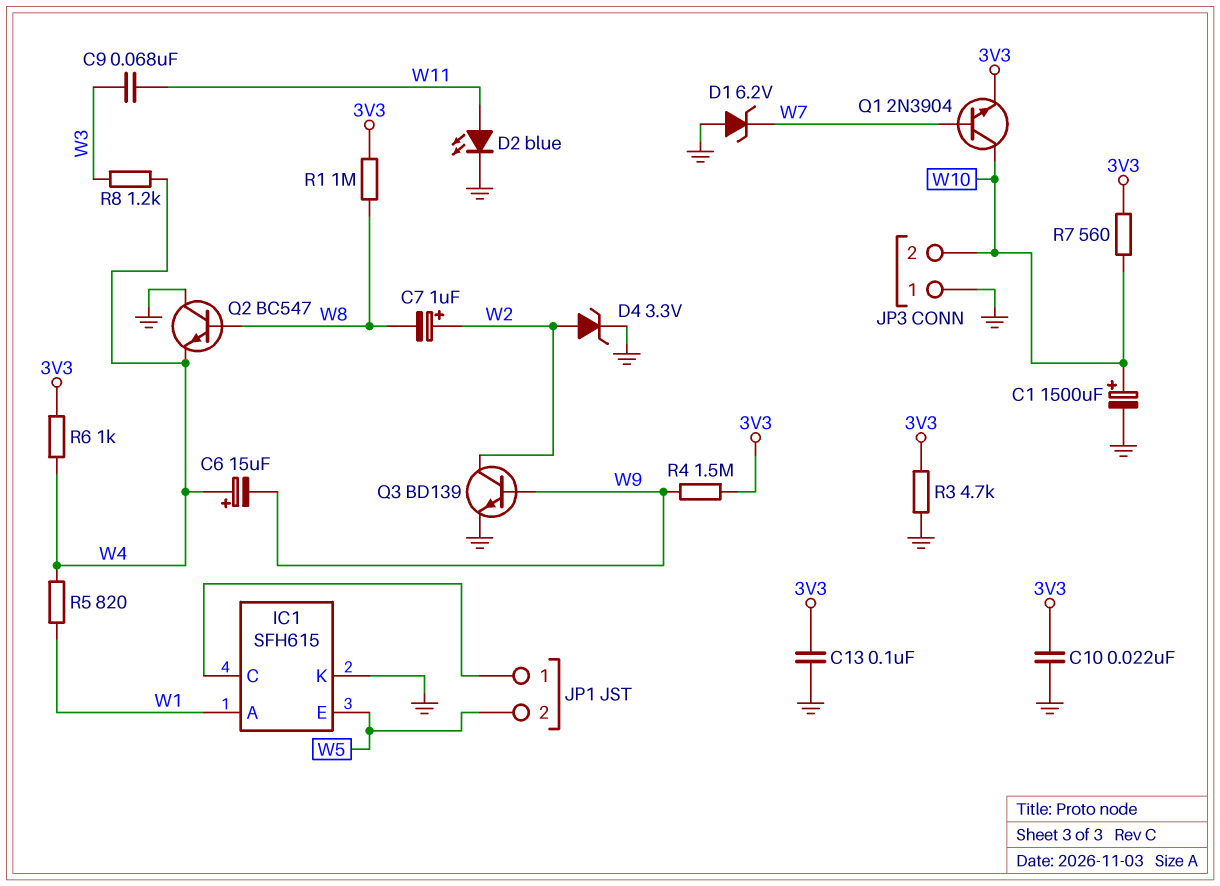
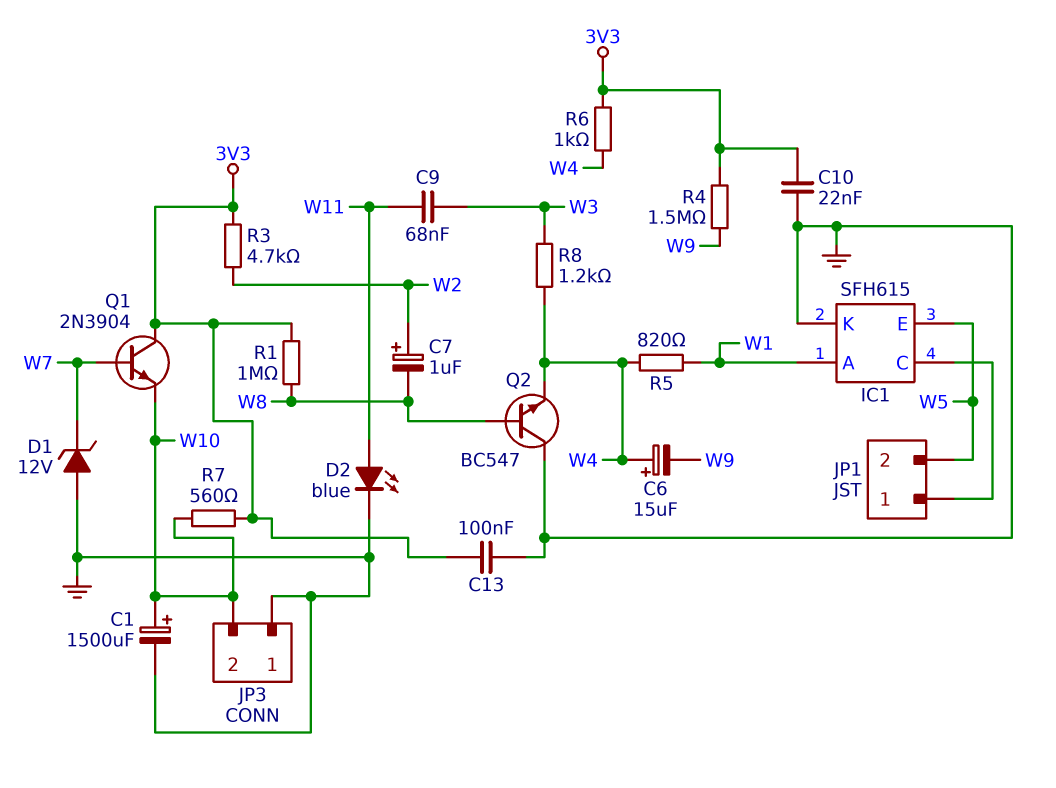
D1: zener 6.2V (A GND, K W7) -> zener 12V (A GND, K W7)
D4: zener 3.3V (A W2, K GND) -> none
Q1: NPN 2N3904 (B W7, C W10, E 3V3) -> NPN 2N3904 (B W7, C 3V3, E W10)
Q3: NPN BD139 (B W9, C W2, E GND) -> none
R3: 4.7k (3V3, GND) -> 4.7k (3V3, W2)

